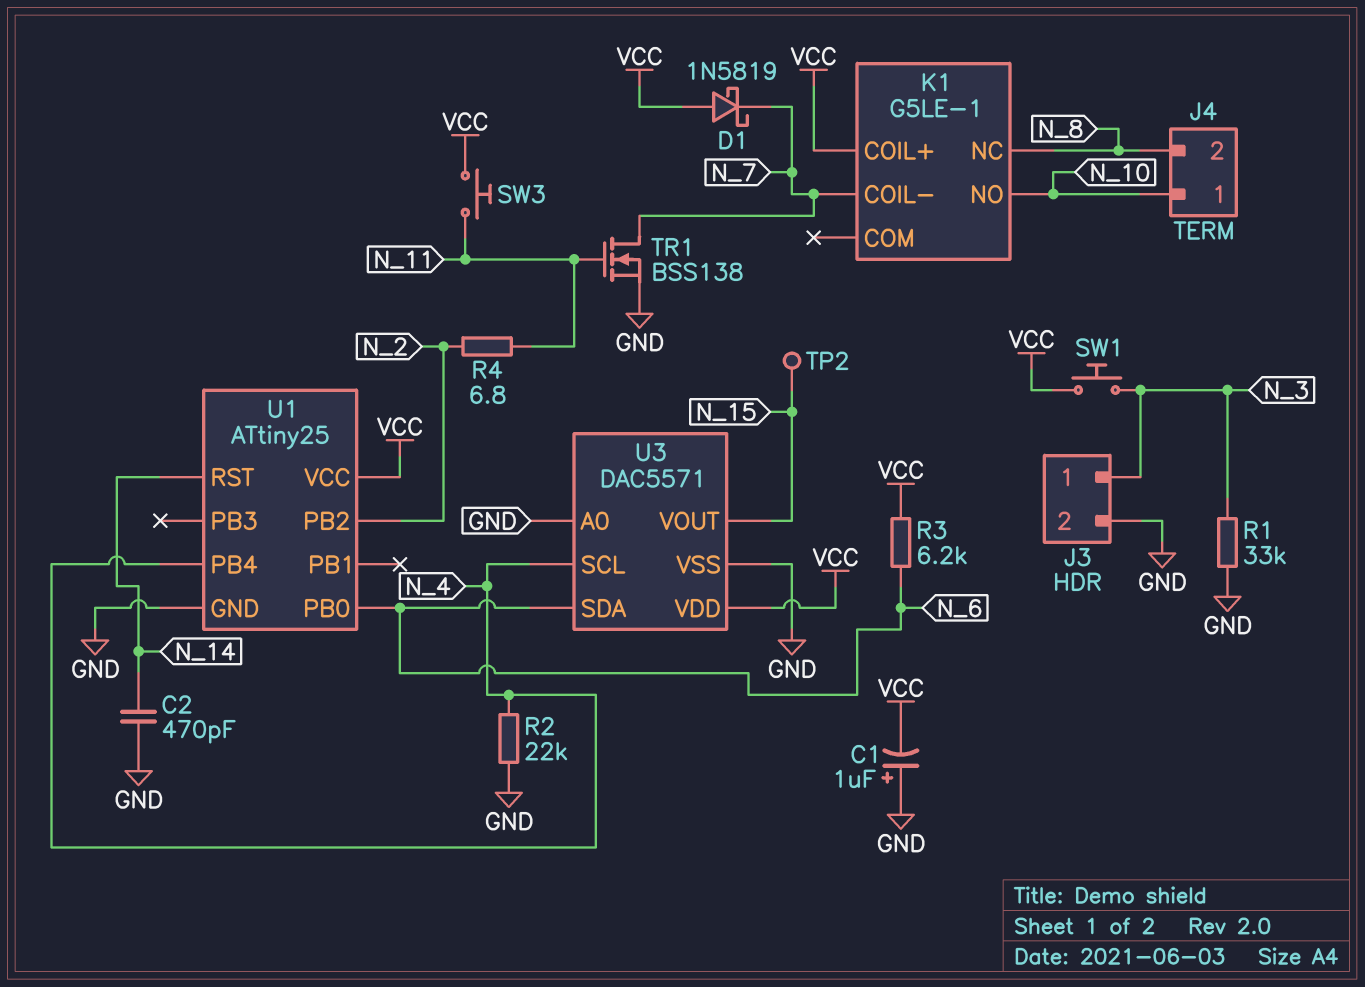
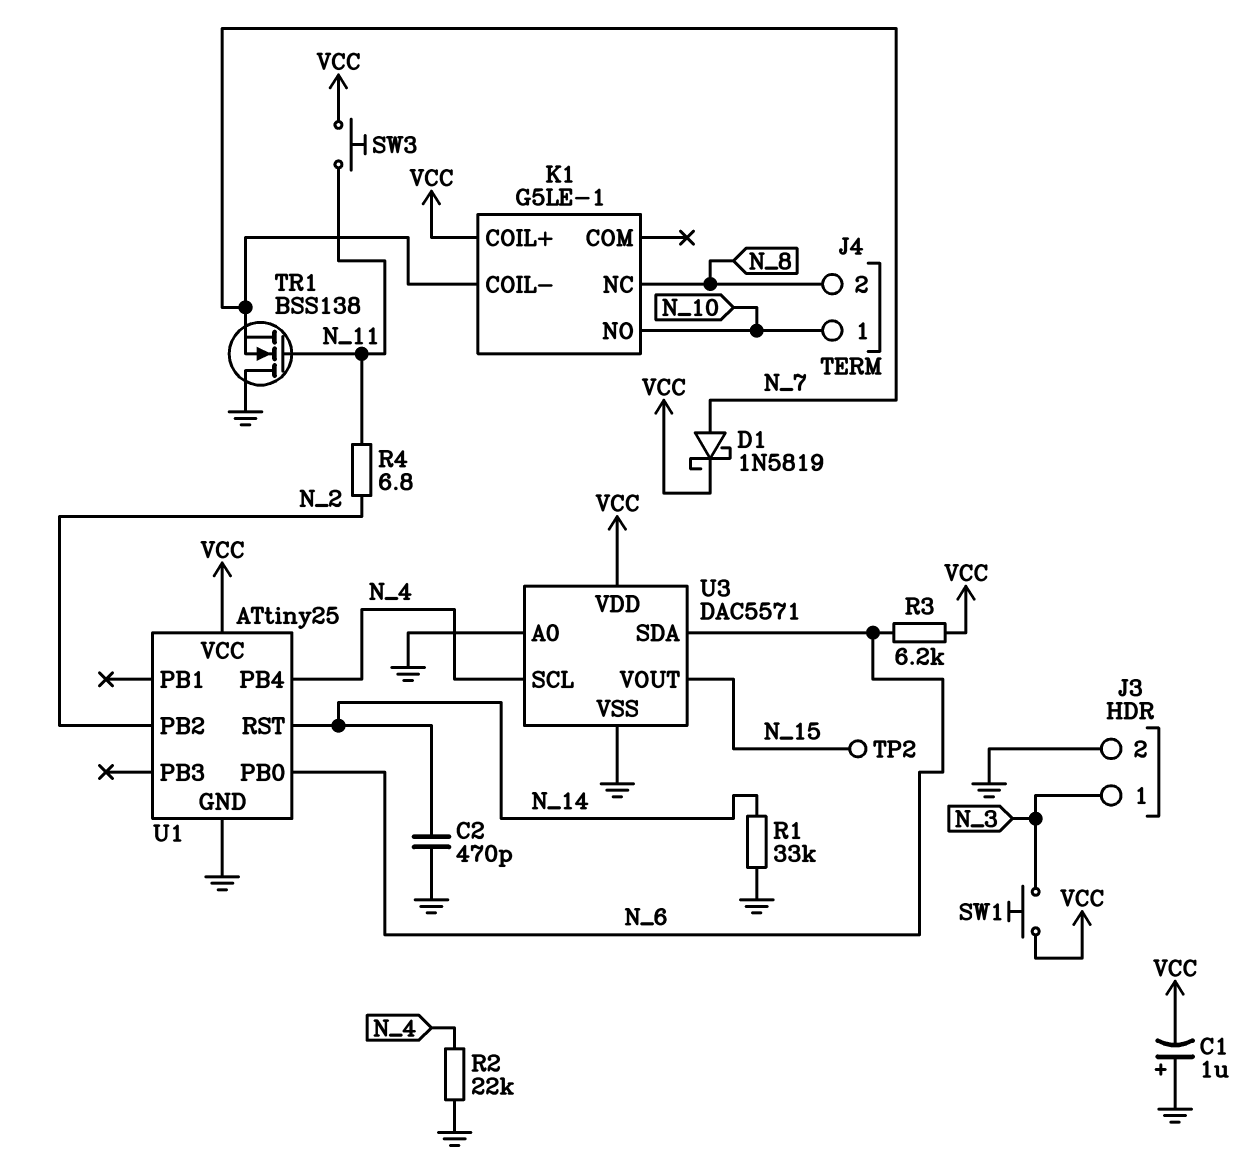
D1: schottky 1N5819 (A VCC, K N_7) -> schottky 1N5819 (A N_7, K VCC)
R1: 33k (GND, N_3) -> 33k (GND, N_14)
TR1: NMOS BSS138 (G N_11, D N_7, S GND) -> NMOS BSS138 (G N_11, D GND, S N_7)

